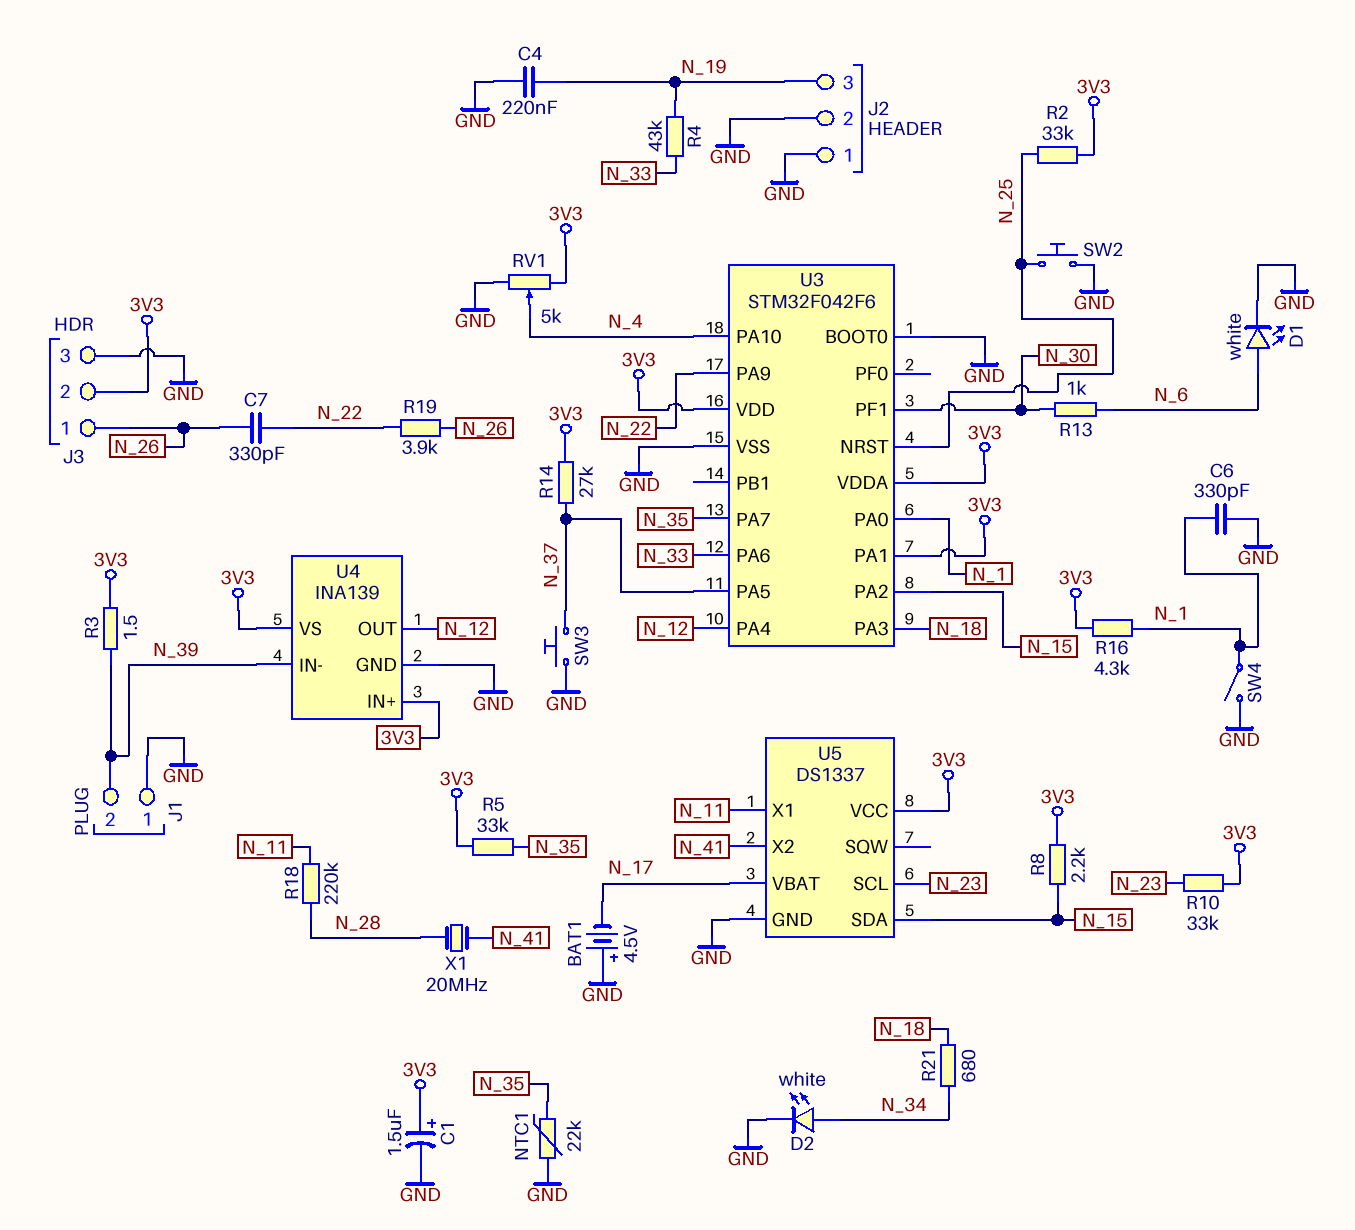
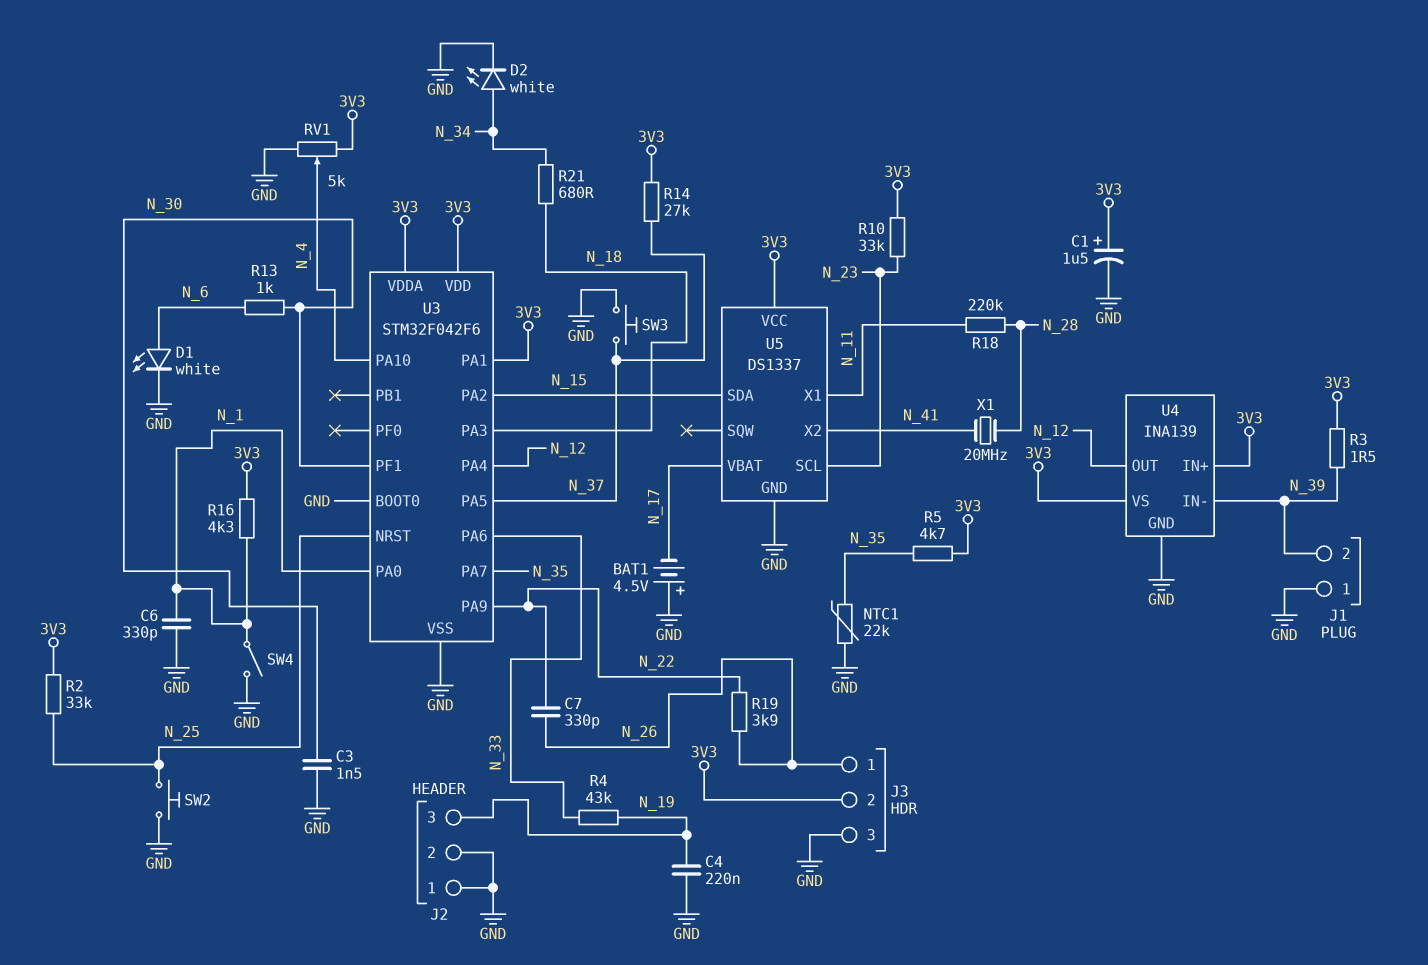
C3: none -> 1.5nF (GND, N_30)
R5: 33k (3V3, N_35) -> 4.7k (3V3, N_35)
R8: 2.2k (3V3, N_15) -> none

